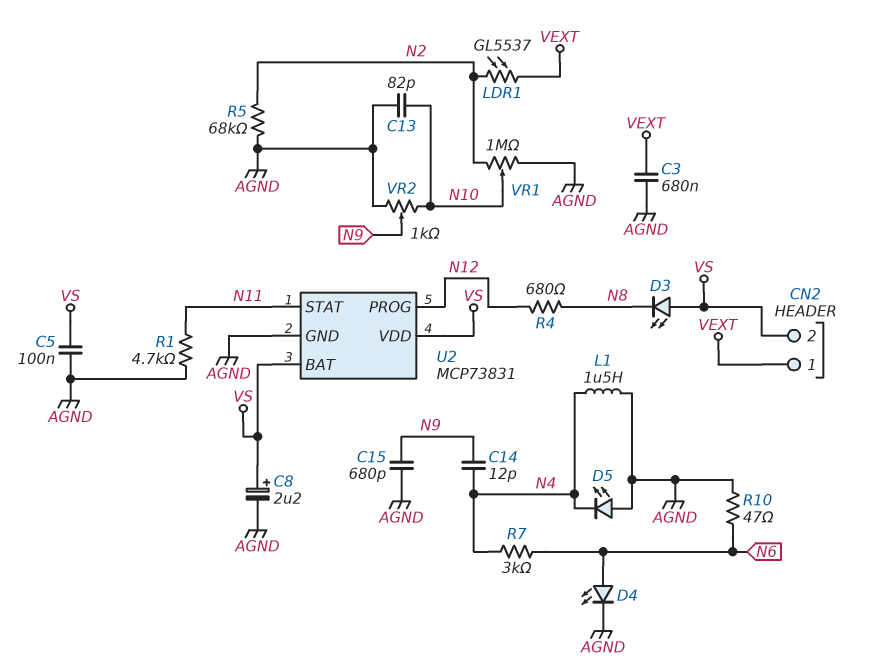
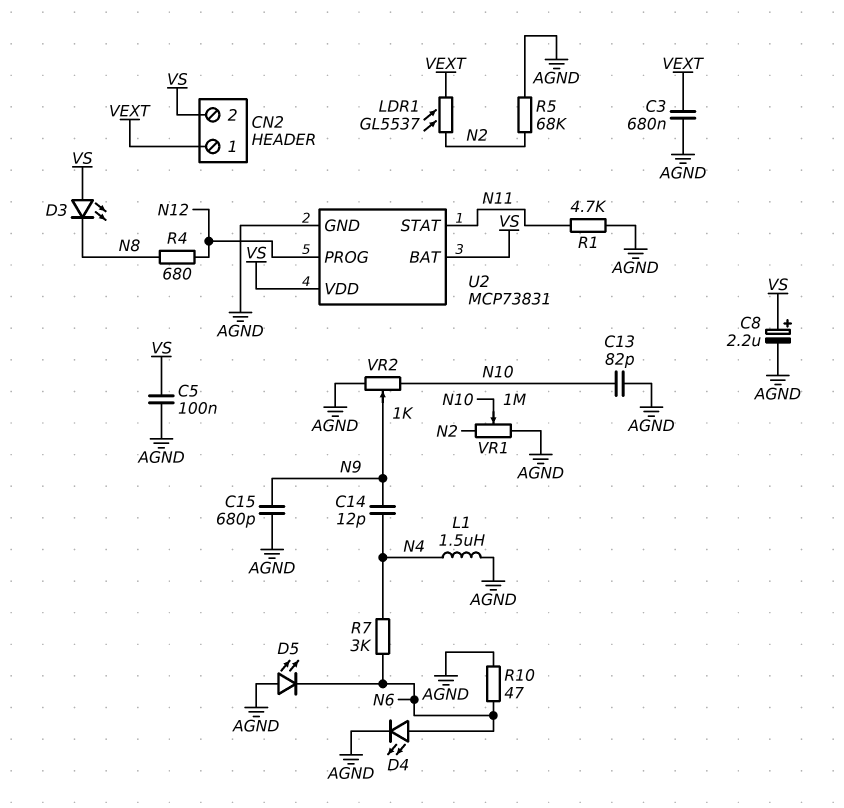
D5: LED (A AGND, K N4) -> LED (A AGND, K N6)

